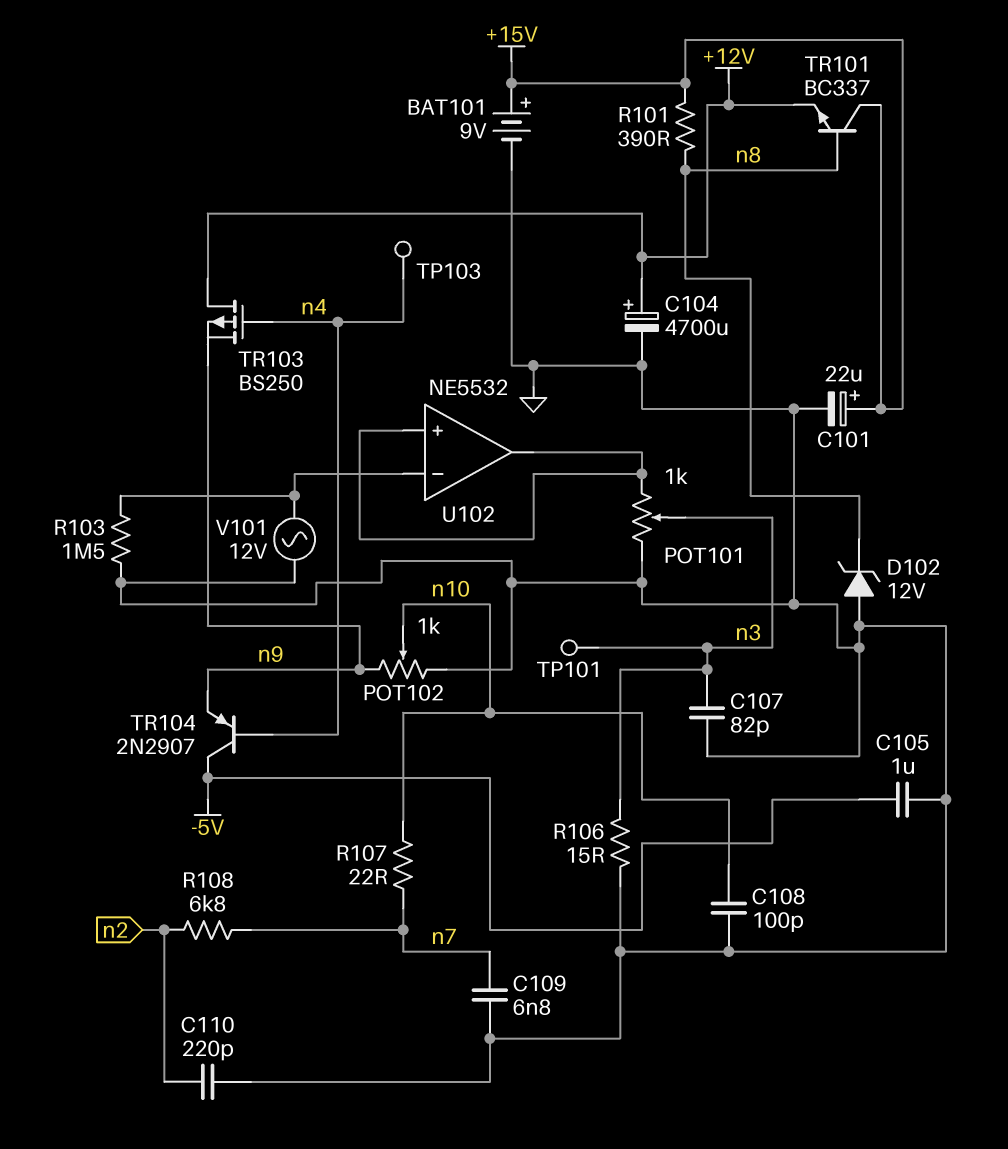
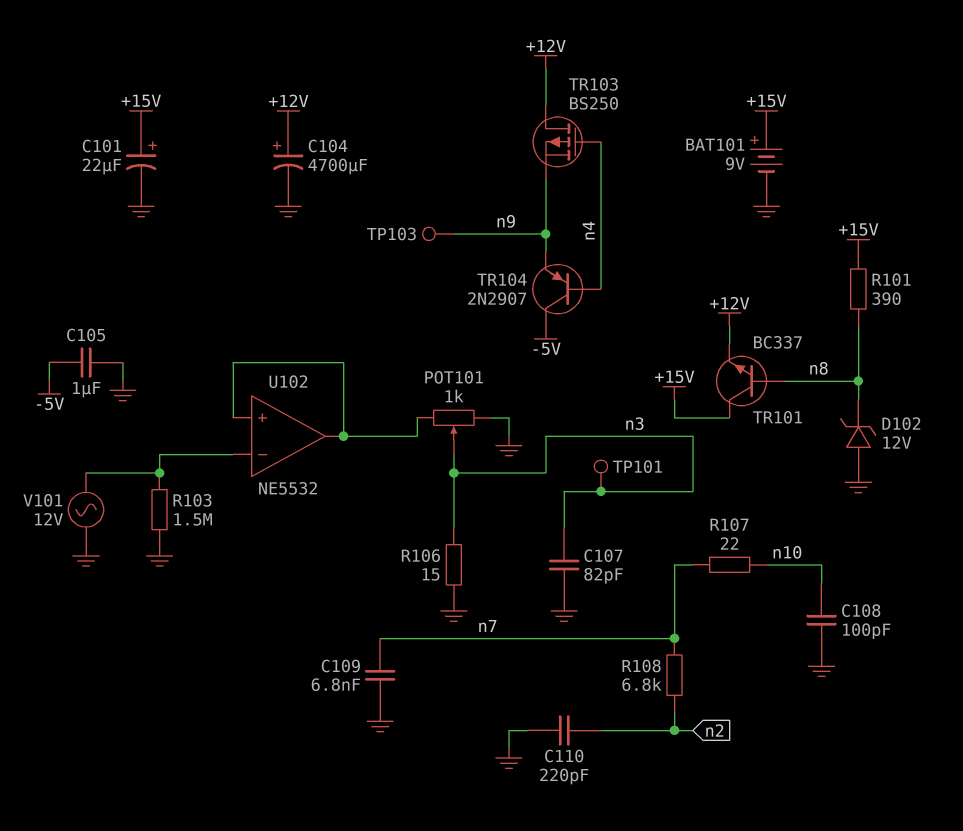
POT102: 1k (GND, n9, wiper n10) -> none
TP103: test point (n4) -> test point (n9)

